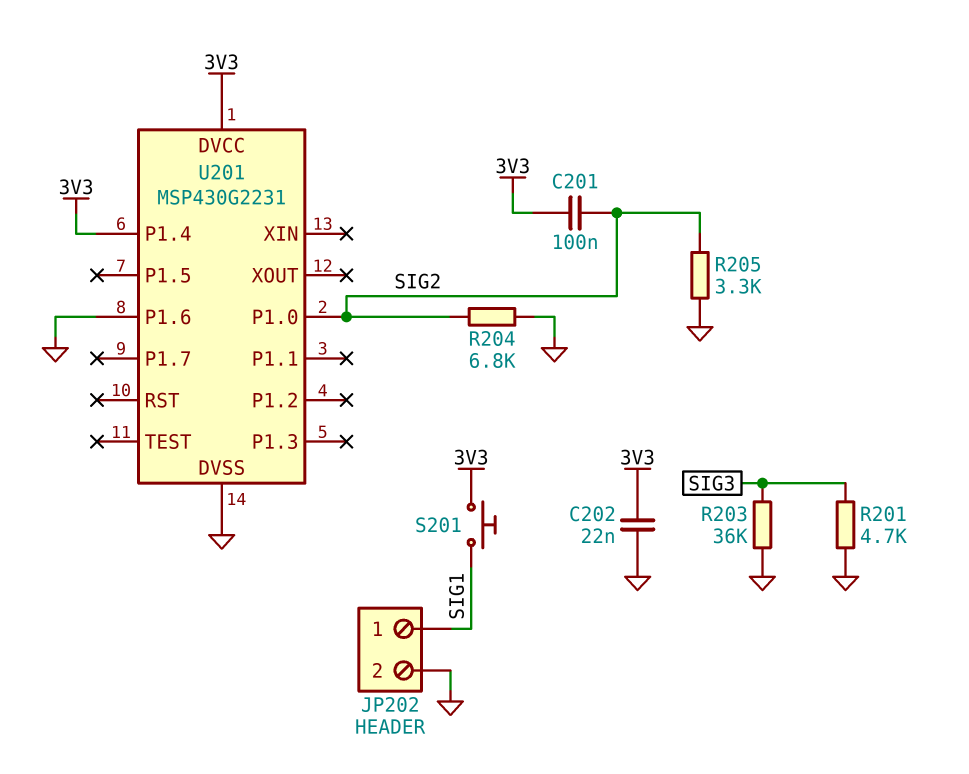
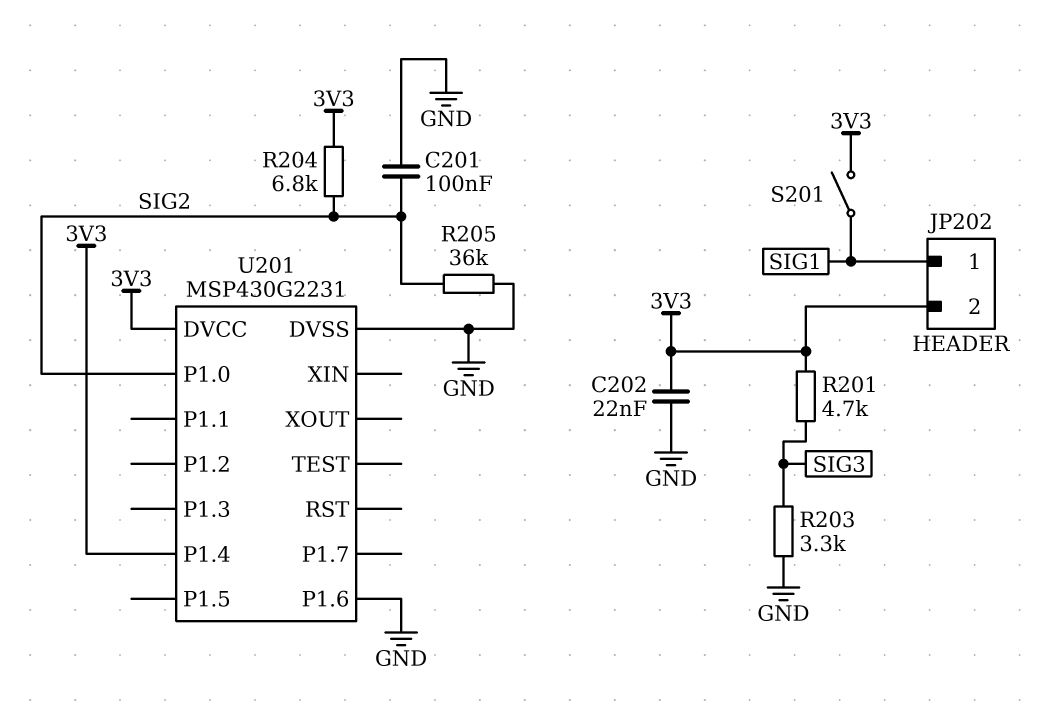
C201: 100nF (3V3, SIG2) -> 100nF (GND, SIG2)
JP202 pin 2: GND -> 3V3
R201: 4.7k (GND, SIG3) -> 4.7k (3V3, SIG3)
R203: 36k (GND, SIG3) -> 3.3k (GND, SIG3)
R204: 6.8k (GND, SIG2) -> 6.8k (3V3, SIG2)
R205: 3.3k (GND, SIG2) -> 36k (GND, SIG2)
S201: button (3V3, SIG1) -> switch (3V3, SIG1)

